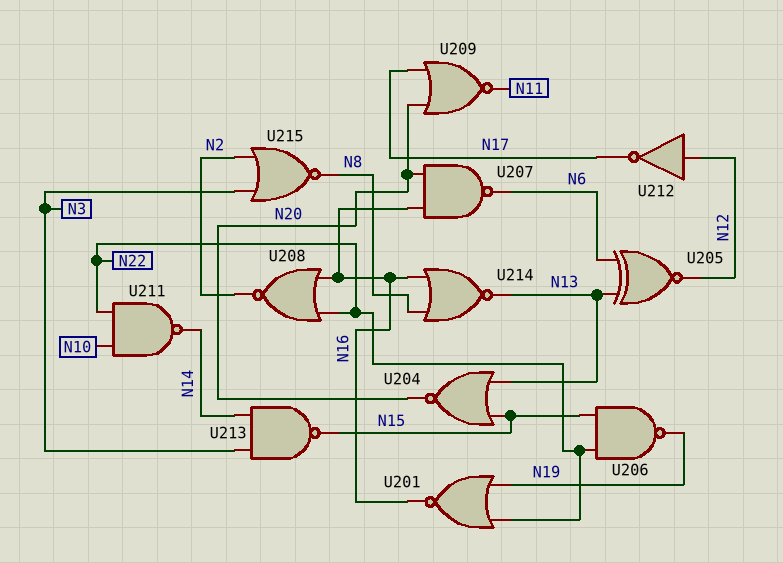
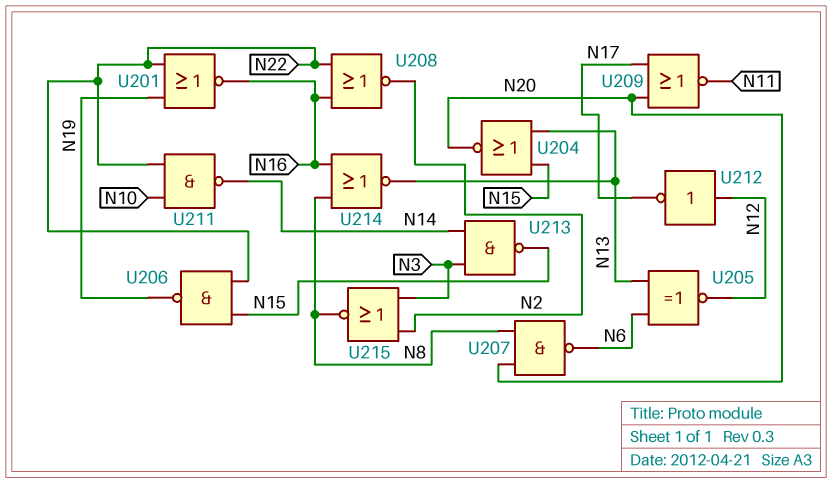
U207: NAND (in N16, in N20, out N6) -> NAND (in N8, in N20, out N6)

